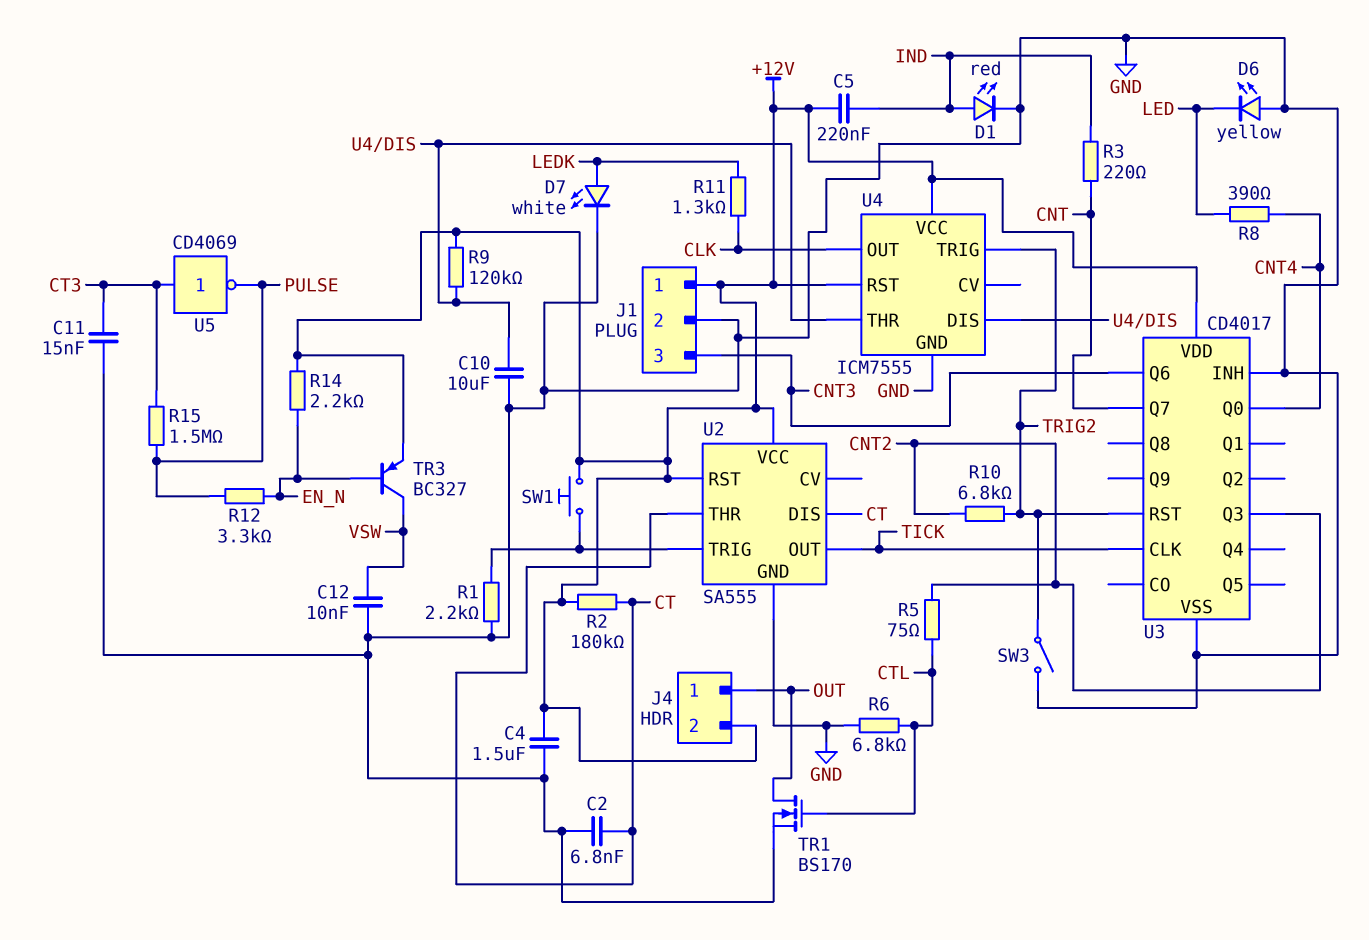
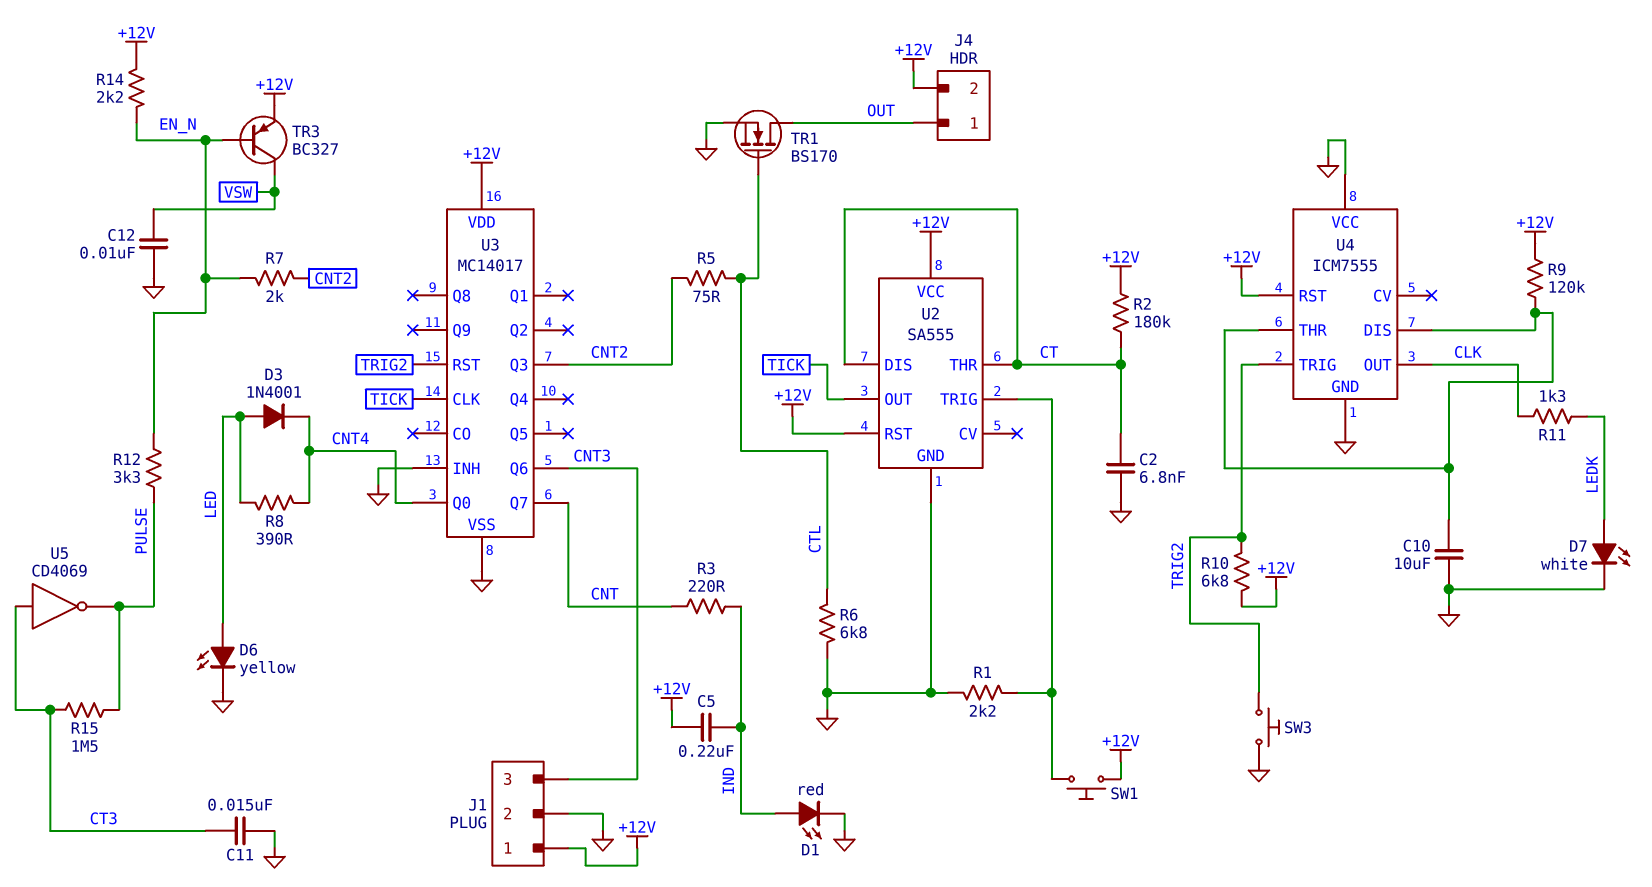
C4: 1.5uF (+12V, GND) -> none
D3: none -> diode 1N4001 (A LED, K CNT4)
D6: LED yellow (A GND, K LED) -> LED yellow (A LED, K GND)
R7: none -> 2k (CNT2, EN_N)
R10: 6.8k (CNT2, TRIG2) -> 6.8k (+12V, TRIG2)
SW3: switch (GND, TRIG2) -> button (GND, TRIG2)
U3: CD4017 -> MC14017
U4 pin VCC: +12V -> GND

